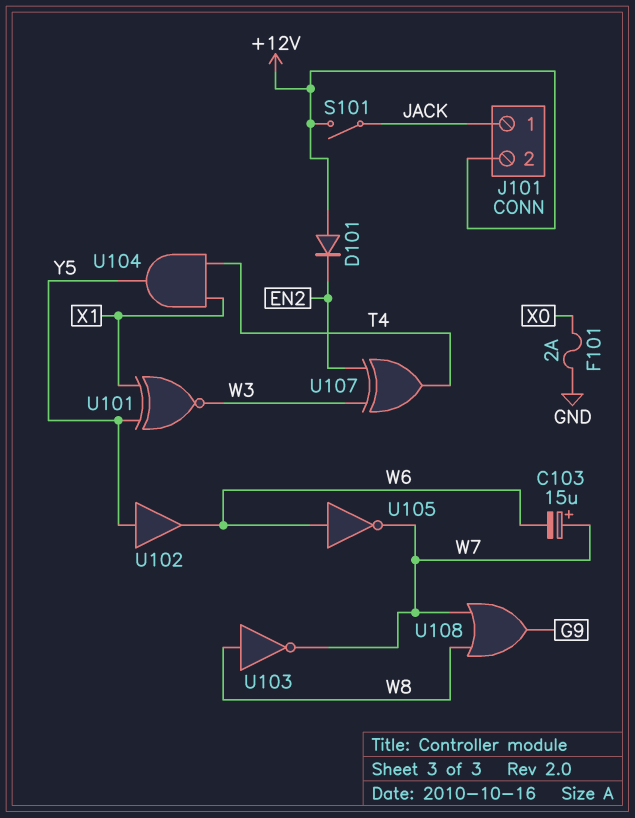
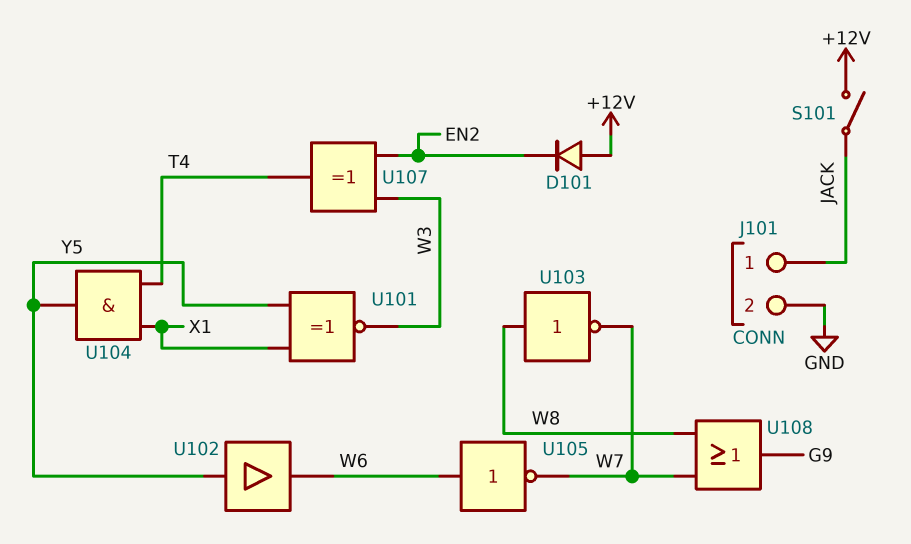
C103: 15uF (plus W7, minus W6) -> none
F101: 2A (GND, X0) -> none
J101 pin 2: +12V -> GND

